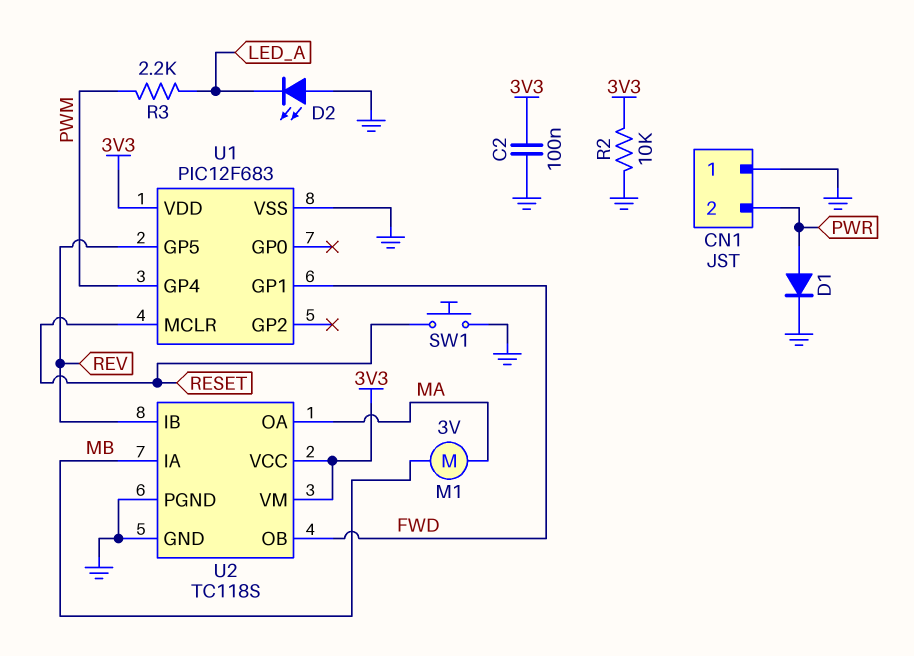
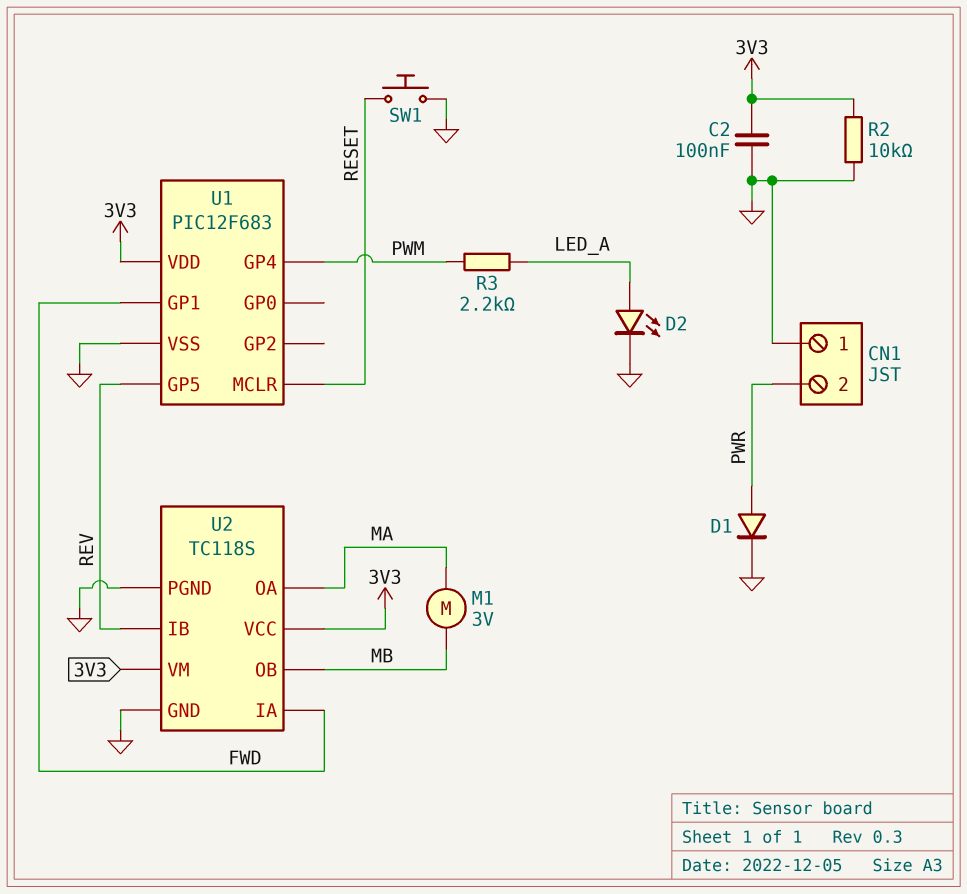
D2: LED (A GND, K LED_A) -> LED (A LED_A, K GND)
U2 pin IA: MB -> FWD
U2 pin OB: FWD -> MB

